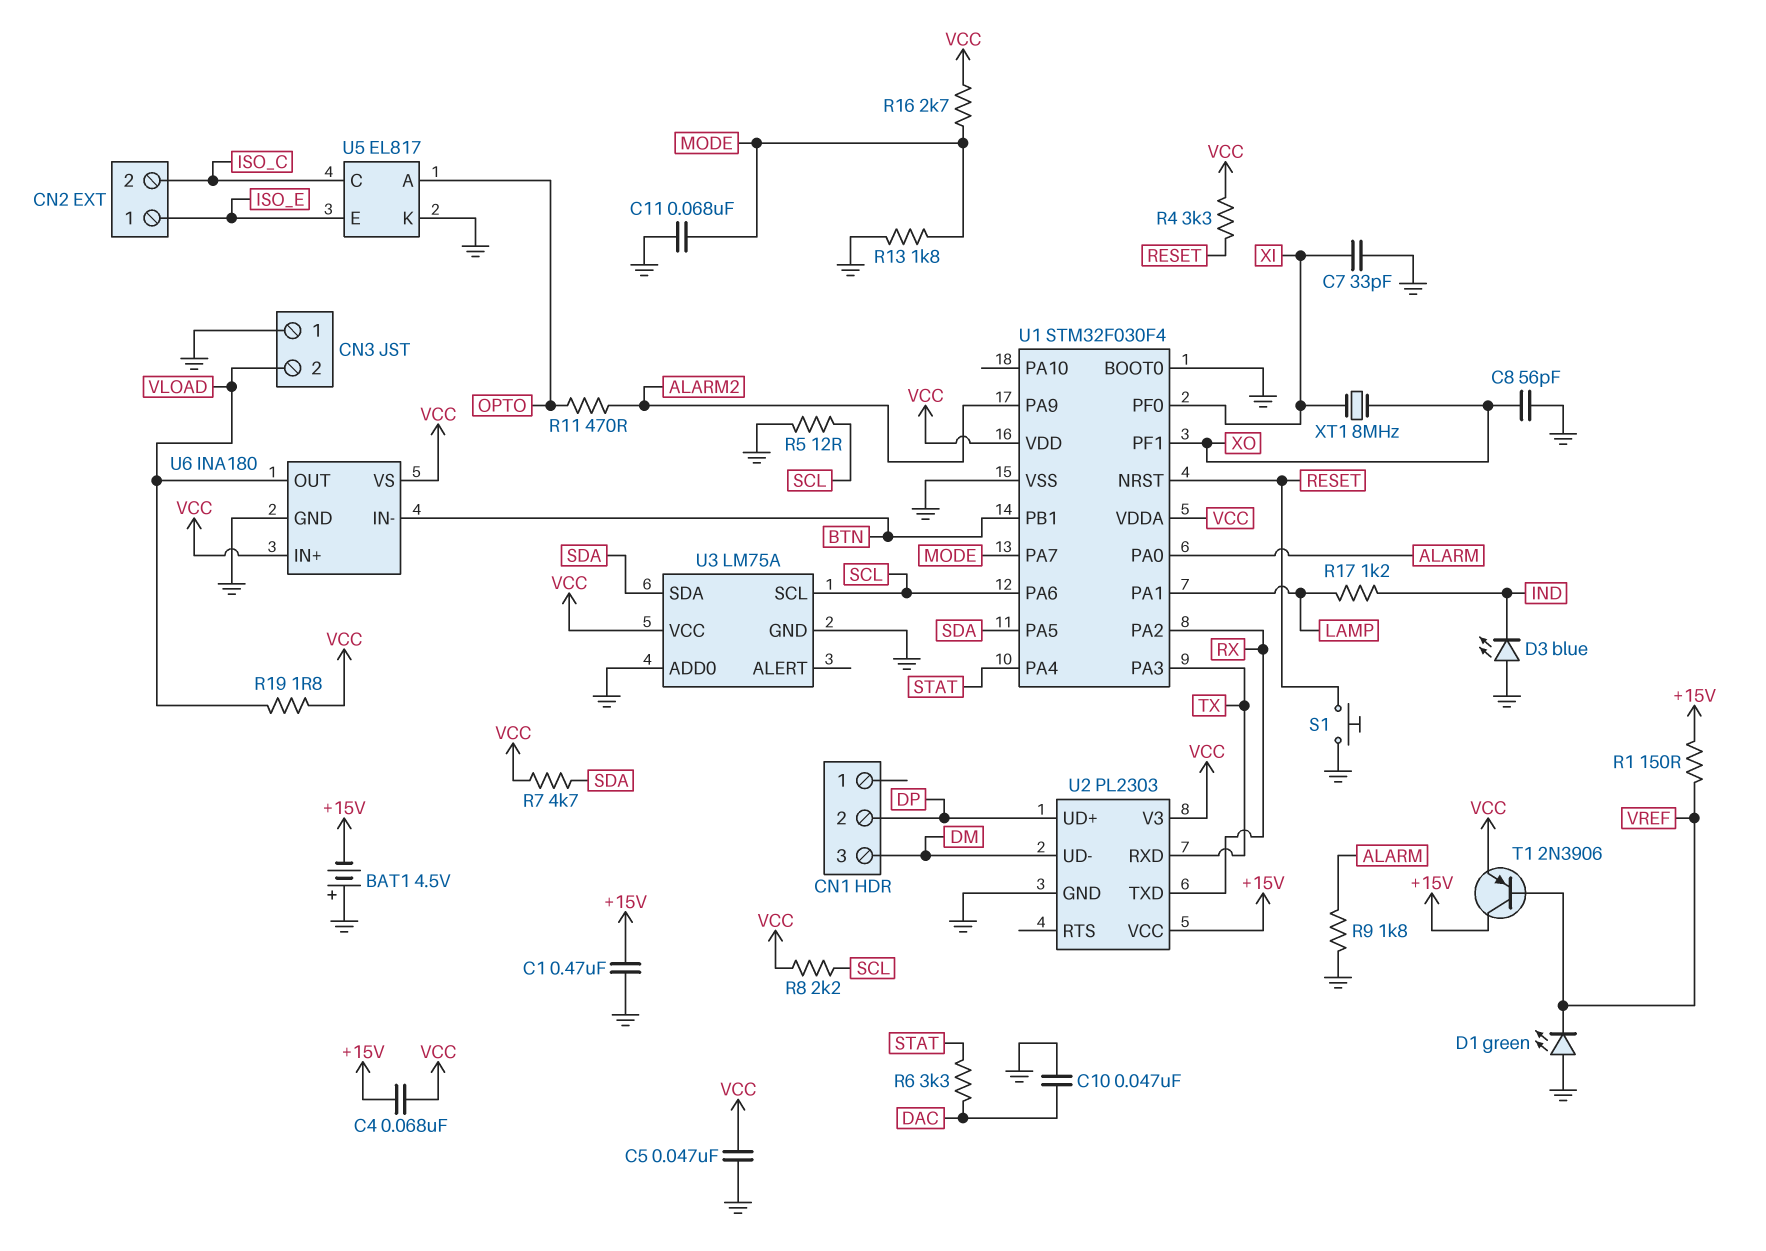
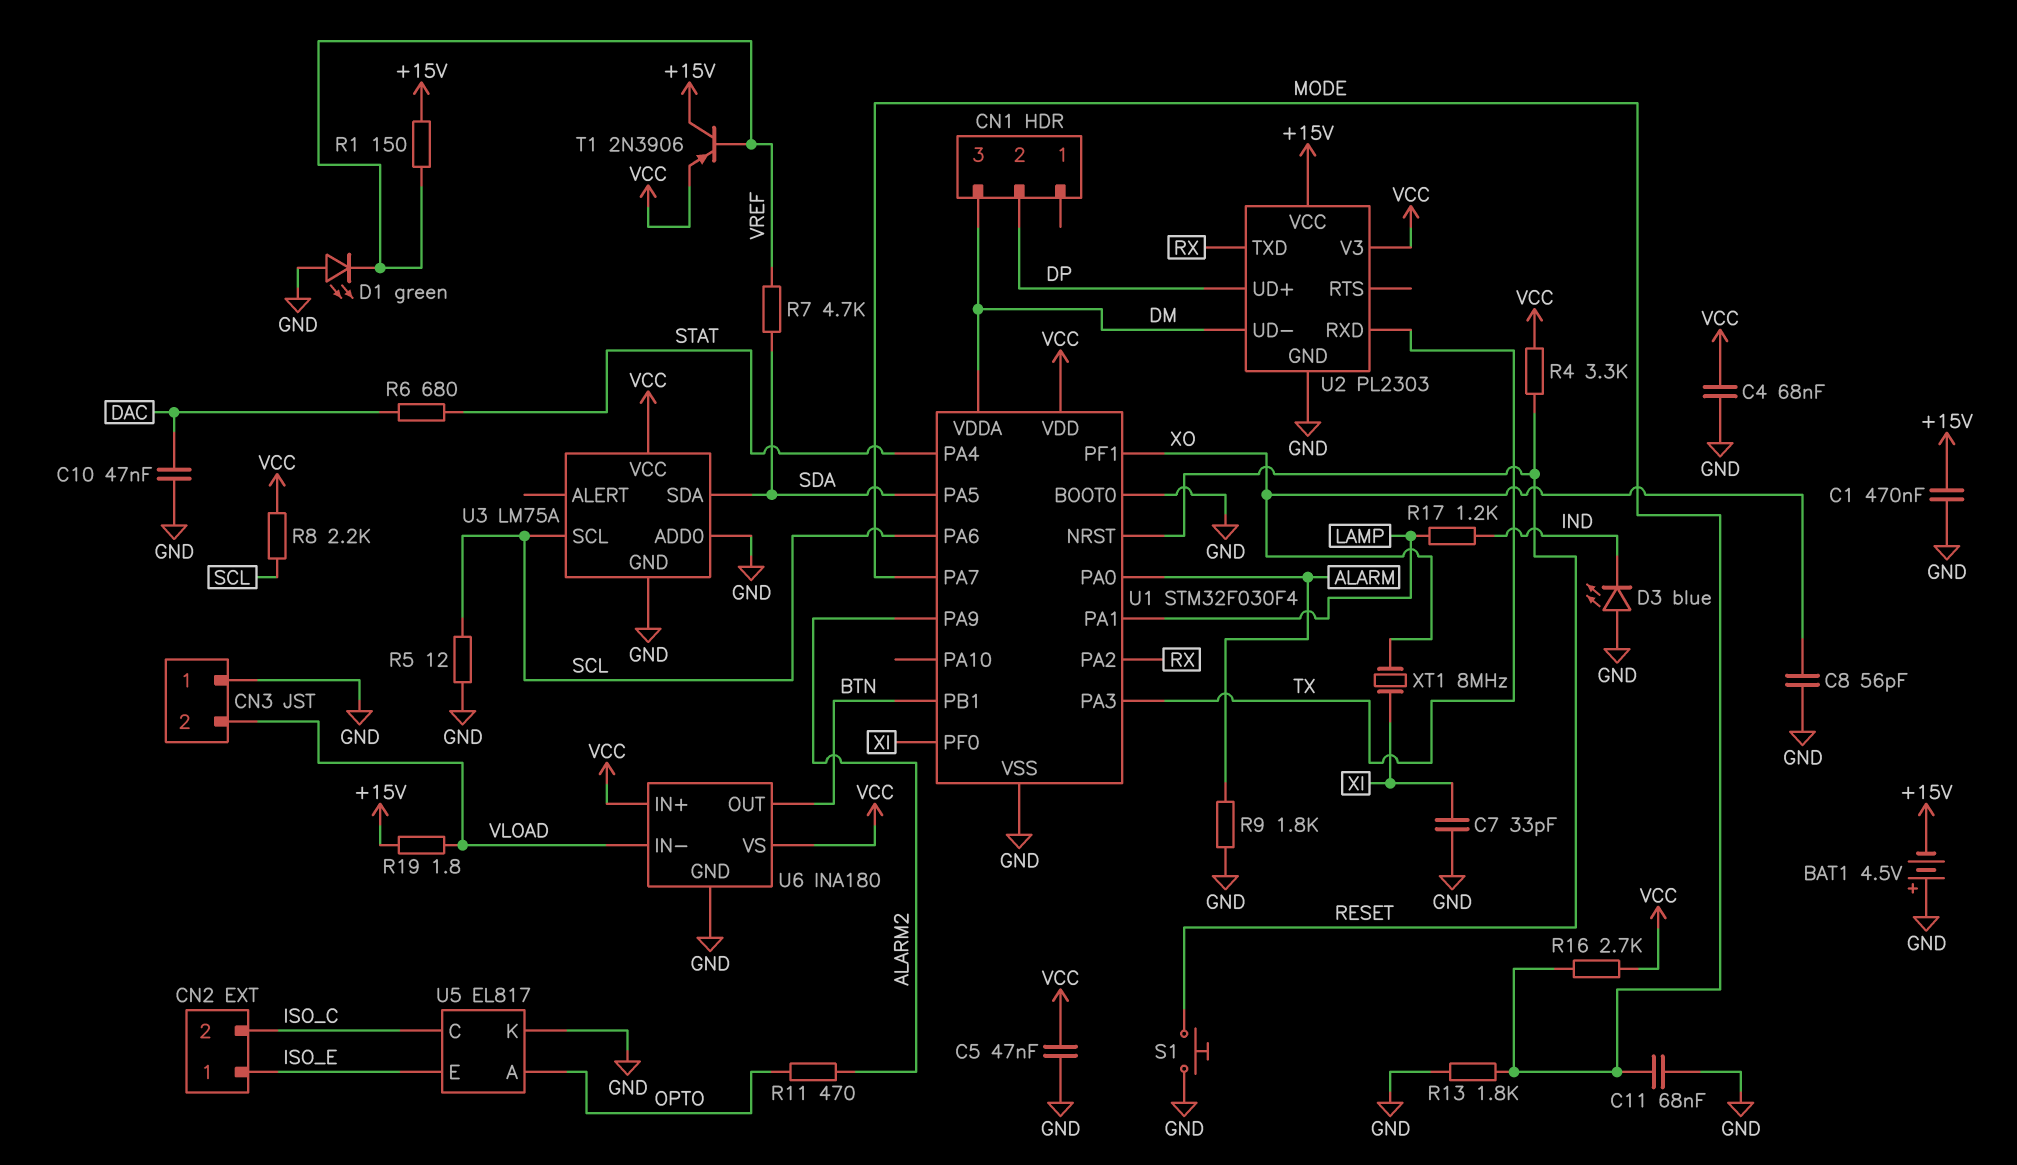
C4: 68nF (+15V, VCC) -> 68nF (GND, VCC)
R6: 3.3k (DAC, STAT) -> 680 (DAC, STAT)
R7: 4.7k (SDA, VCC) -> 4.7k (SDA, VREF)
R19: 1.8 (VCC, VLOAD) -> 1.8 (+15V, VLOAD)
U1 pin VDDA: VCC -> DM
U6 pin IN-: BTN -> VLOAD
U6 pin OUT: VLOAD -> BTN

